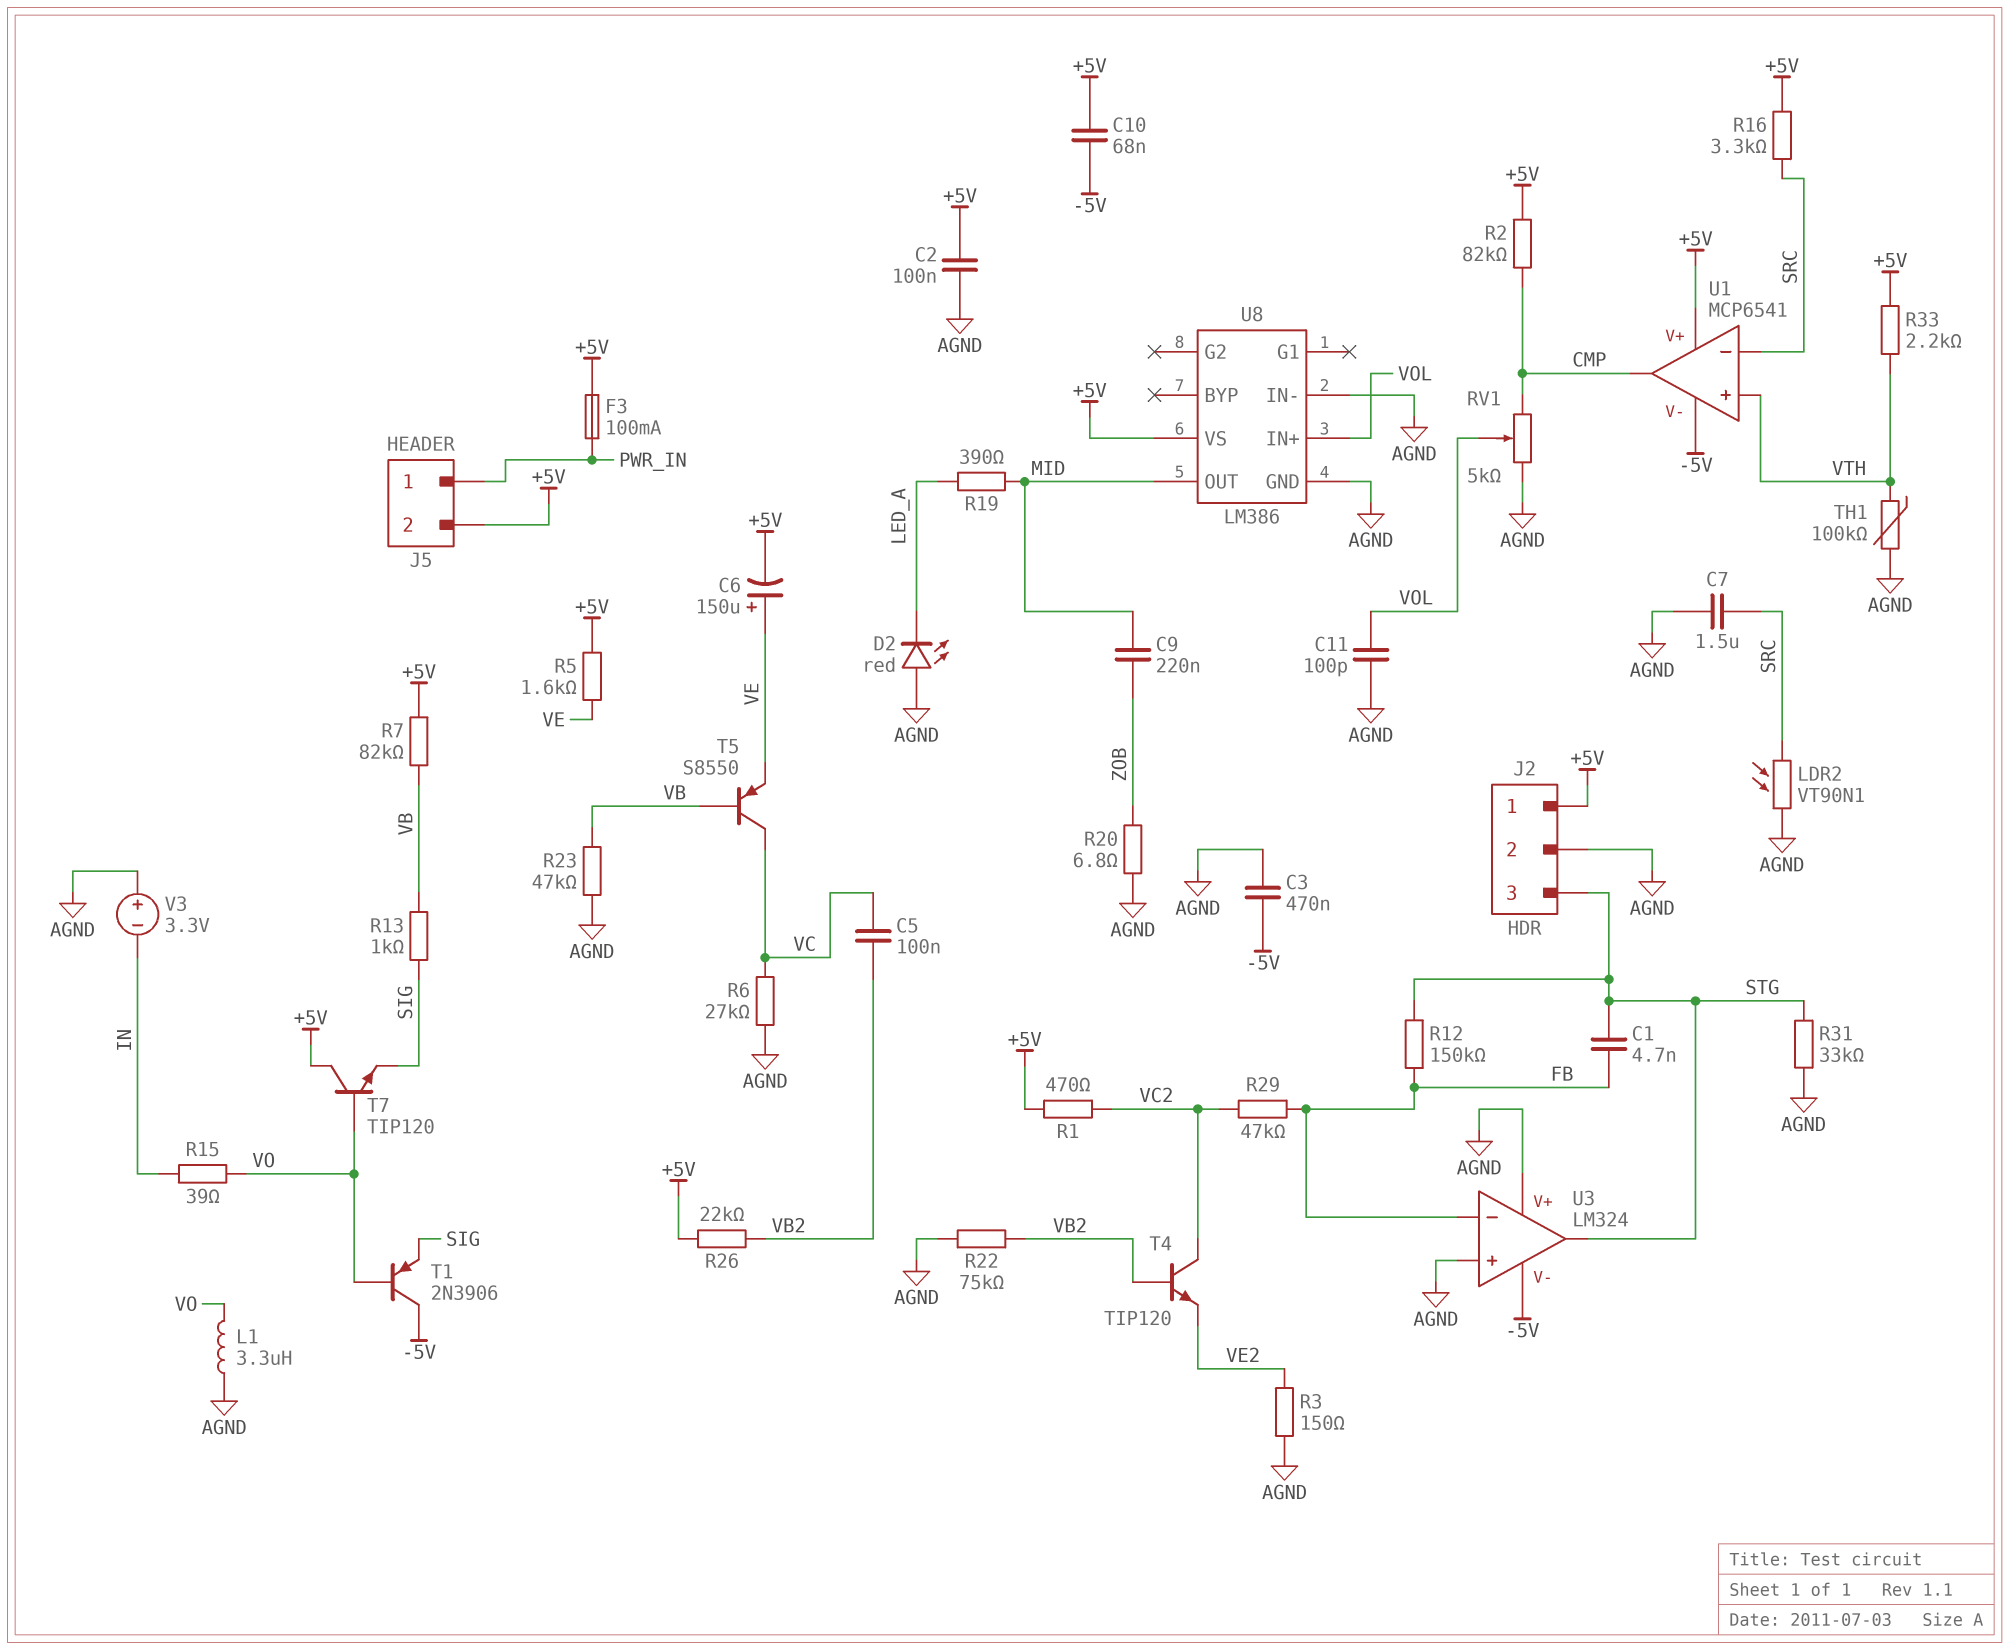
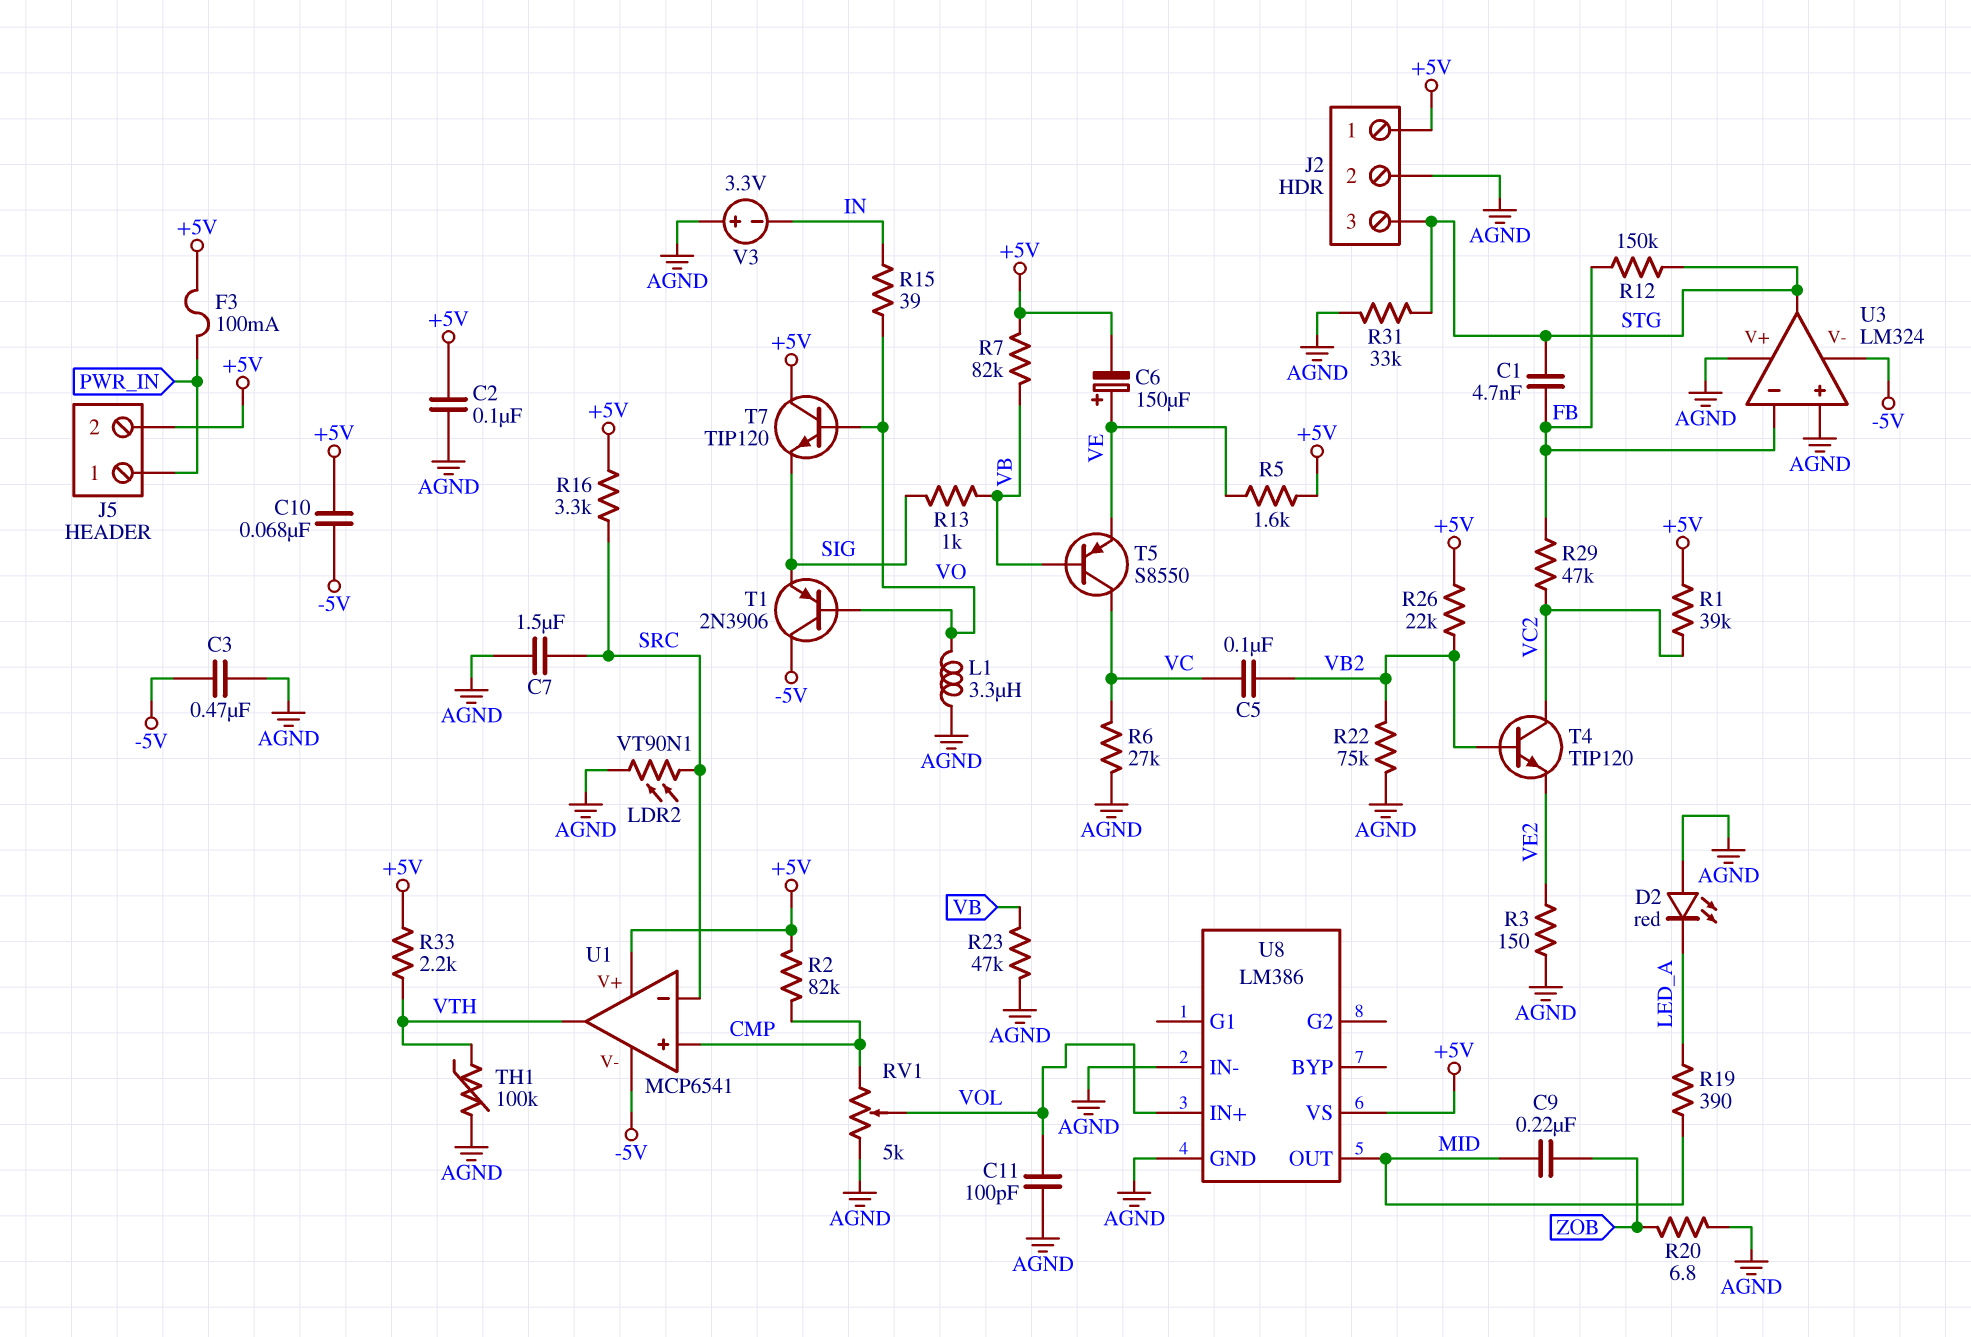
R1: 470 (+5V, VC2) -> 39k (+5V, VC2)
U1 pin in+: VTH -> CMP
U1 pin out: CMP -> VTH

